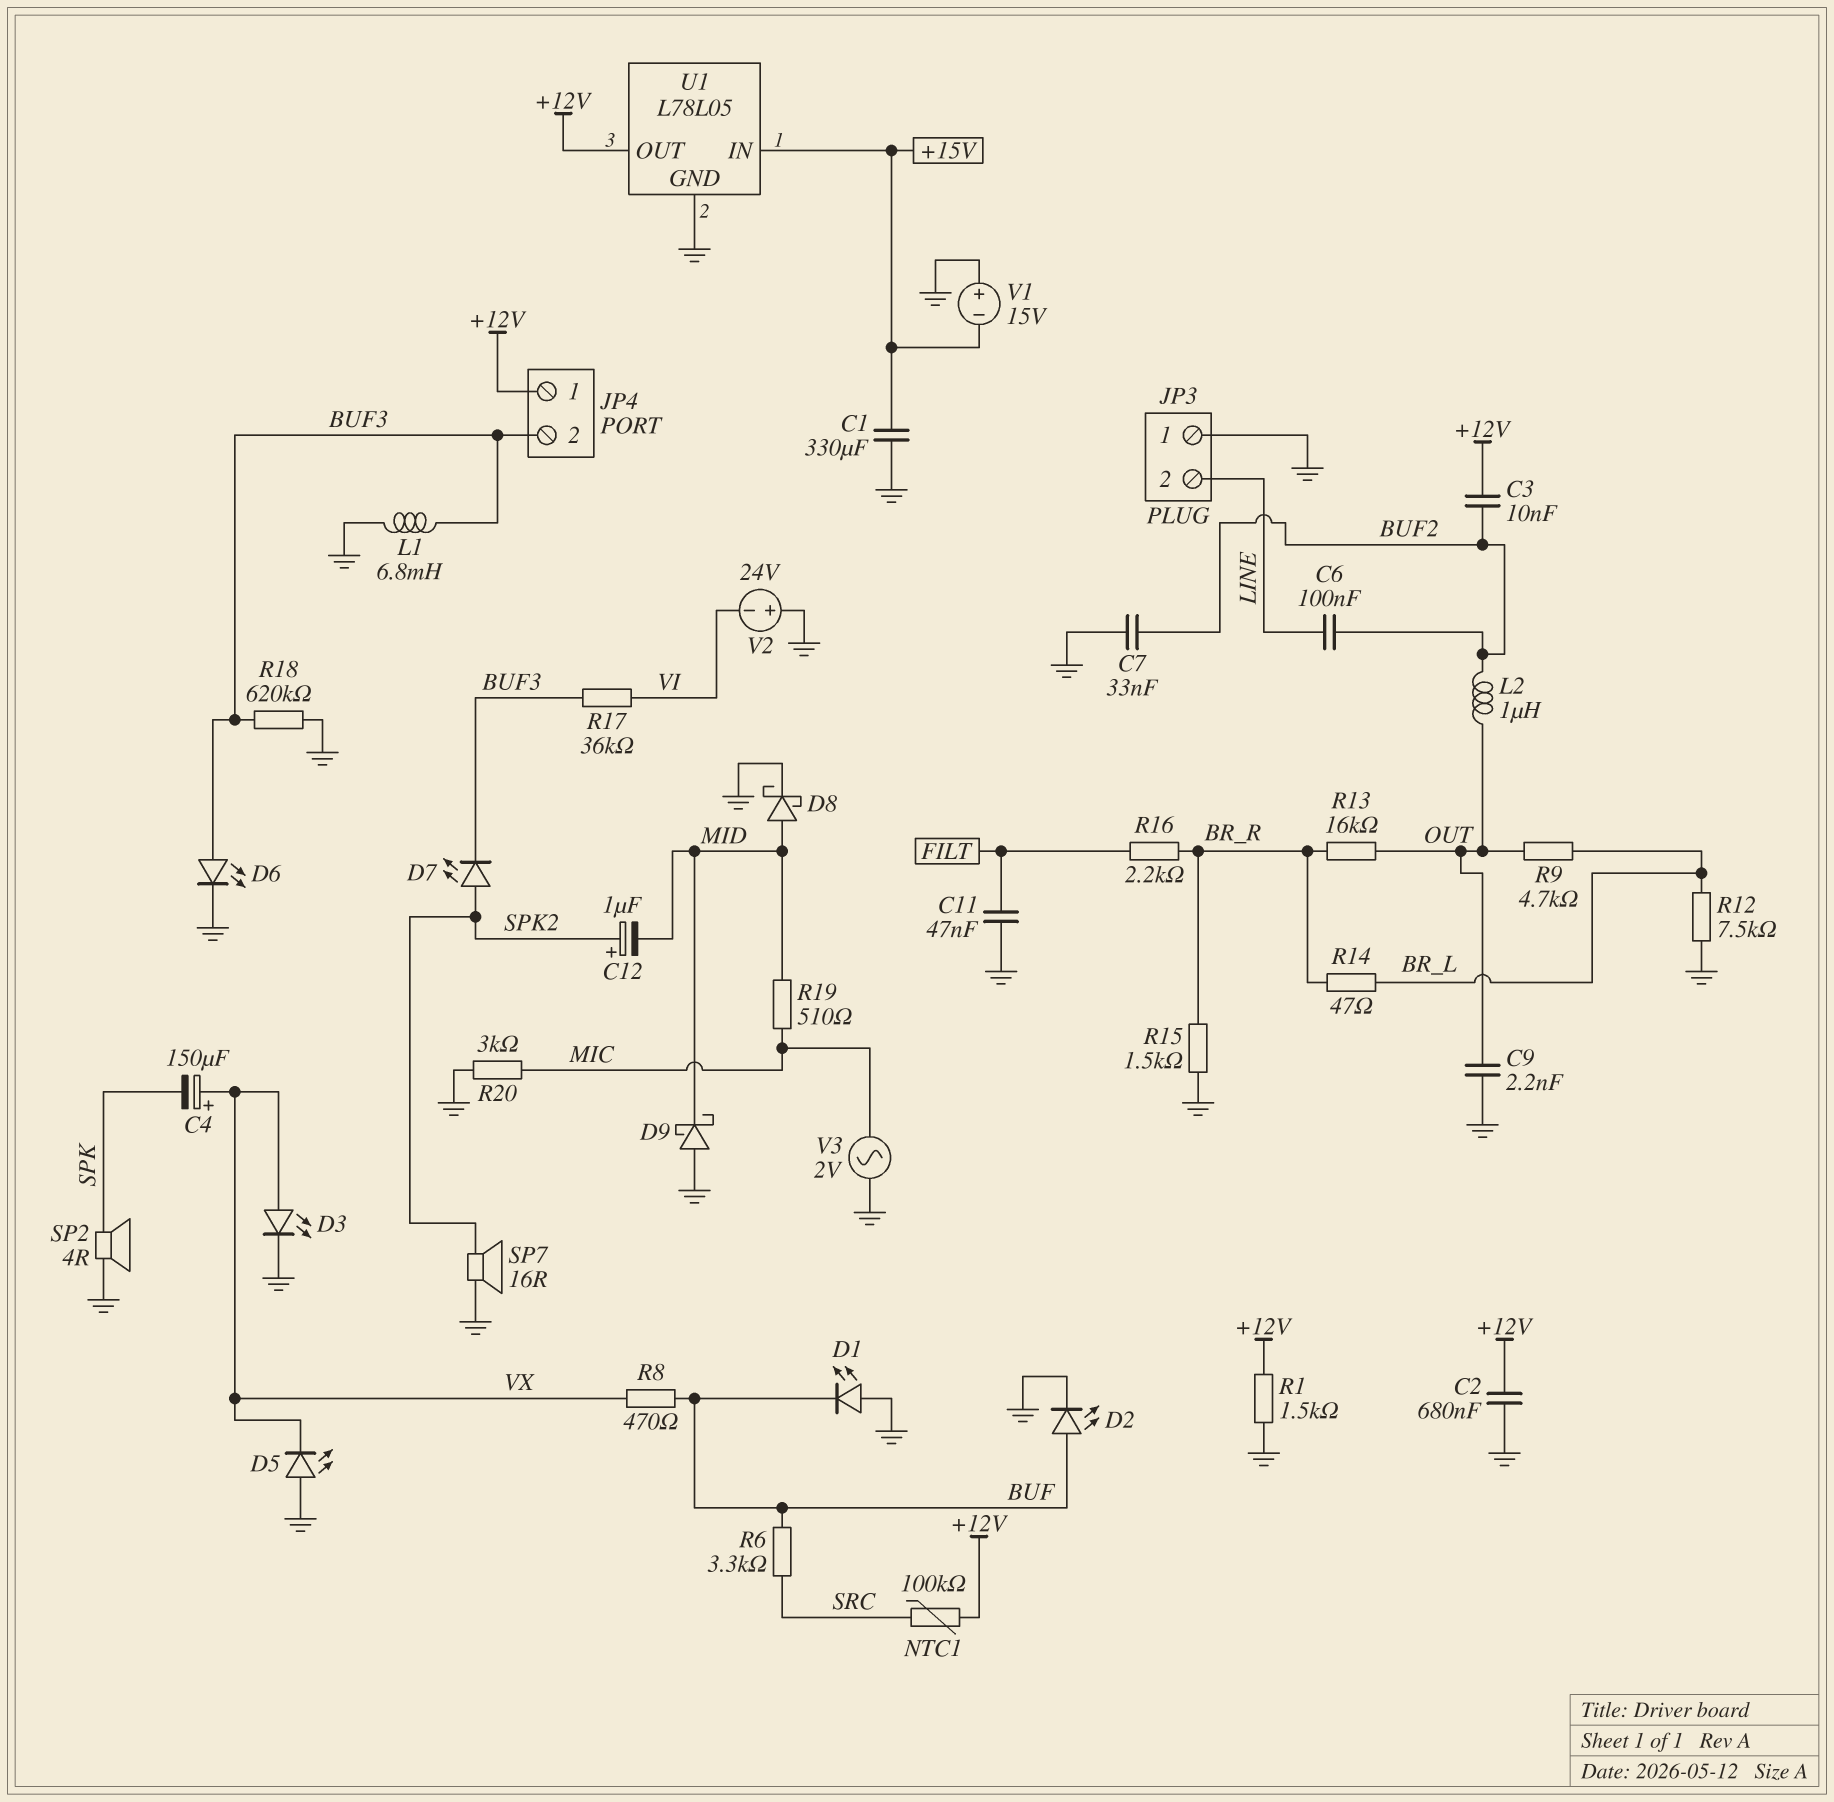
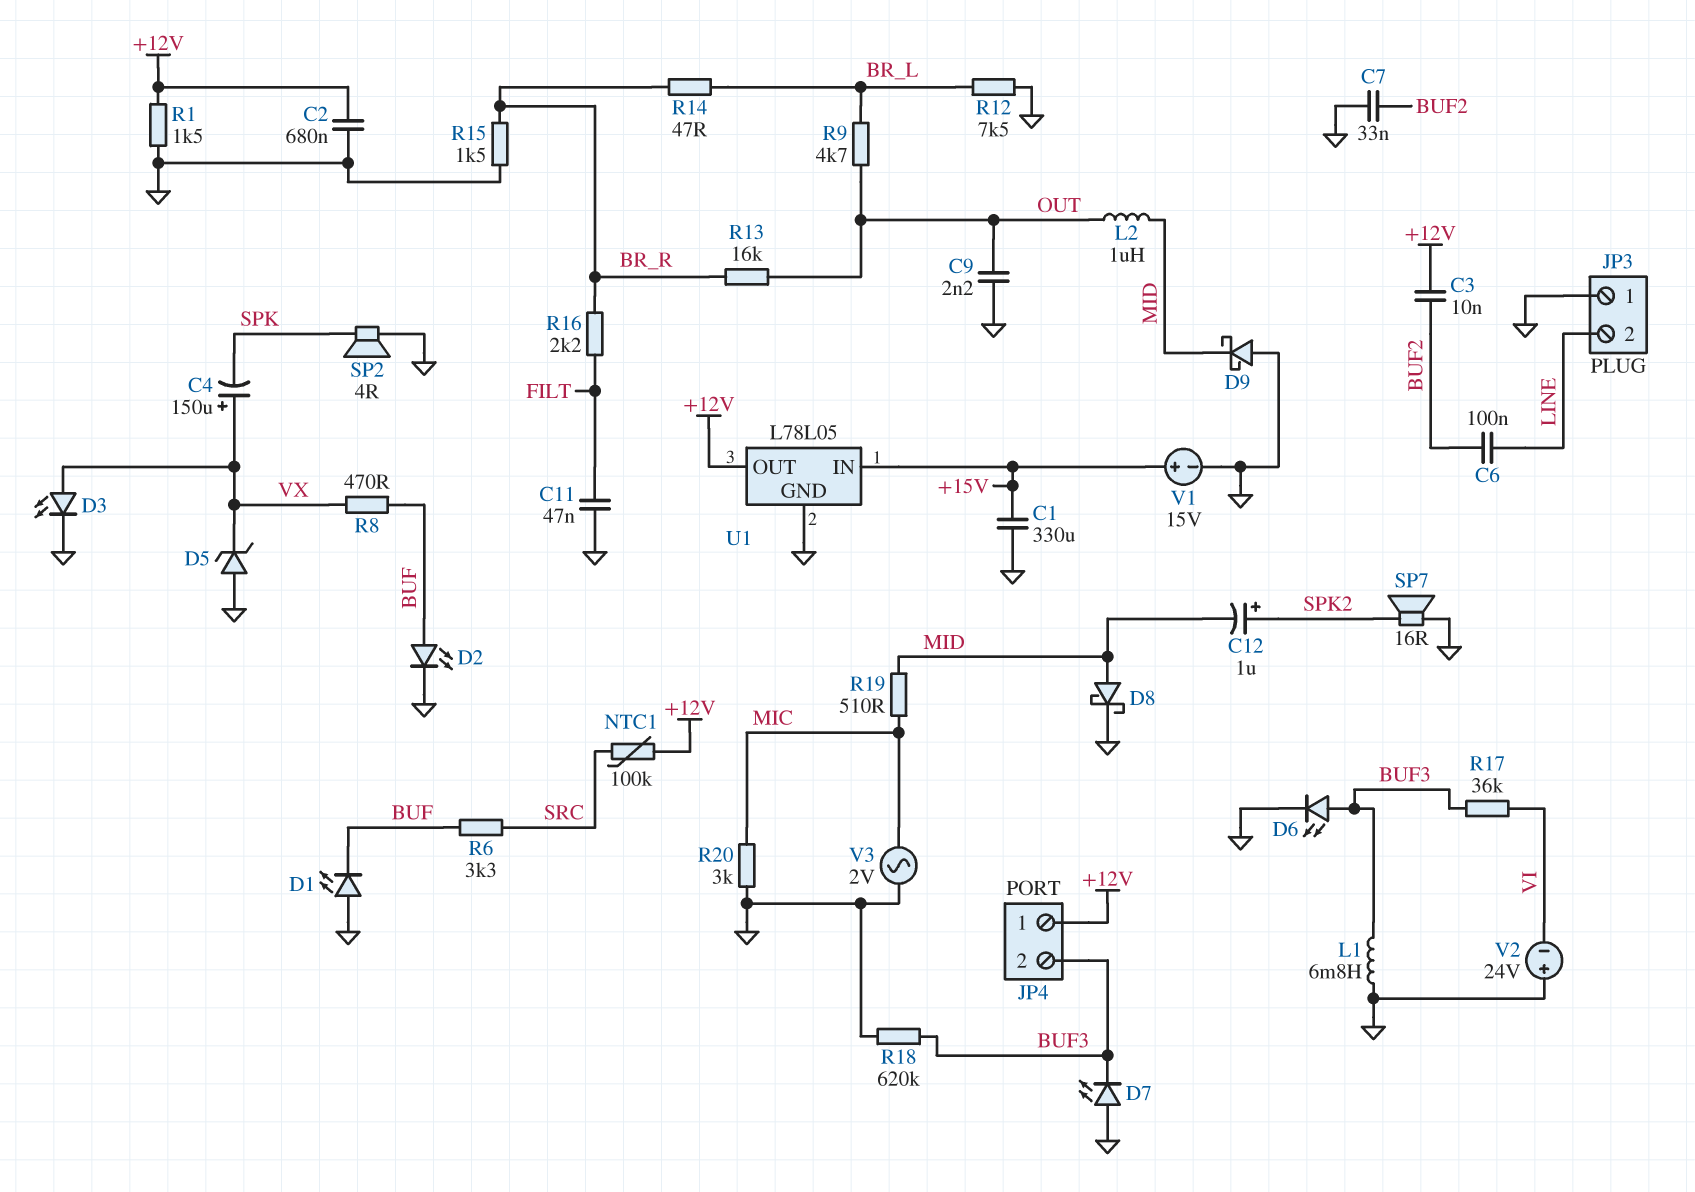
D5: LED (A GND, K VX) -> zener (A GND, K VX)
D7: LED (A SPK2, K BUF3) -> LED (A GND, K BUF3)
L2: 1uH (BUF2, OUT) -> 1uH (MID, OUT)
V1: 15V (plus GND, minus +15V) -> 15V (plus +15V, minus GND)

